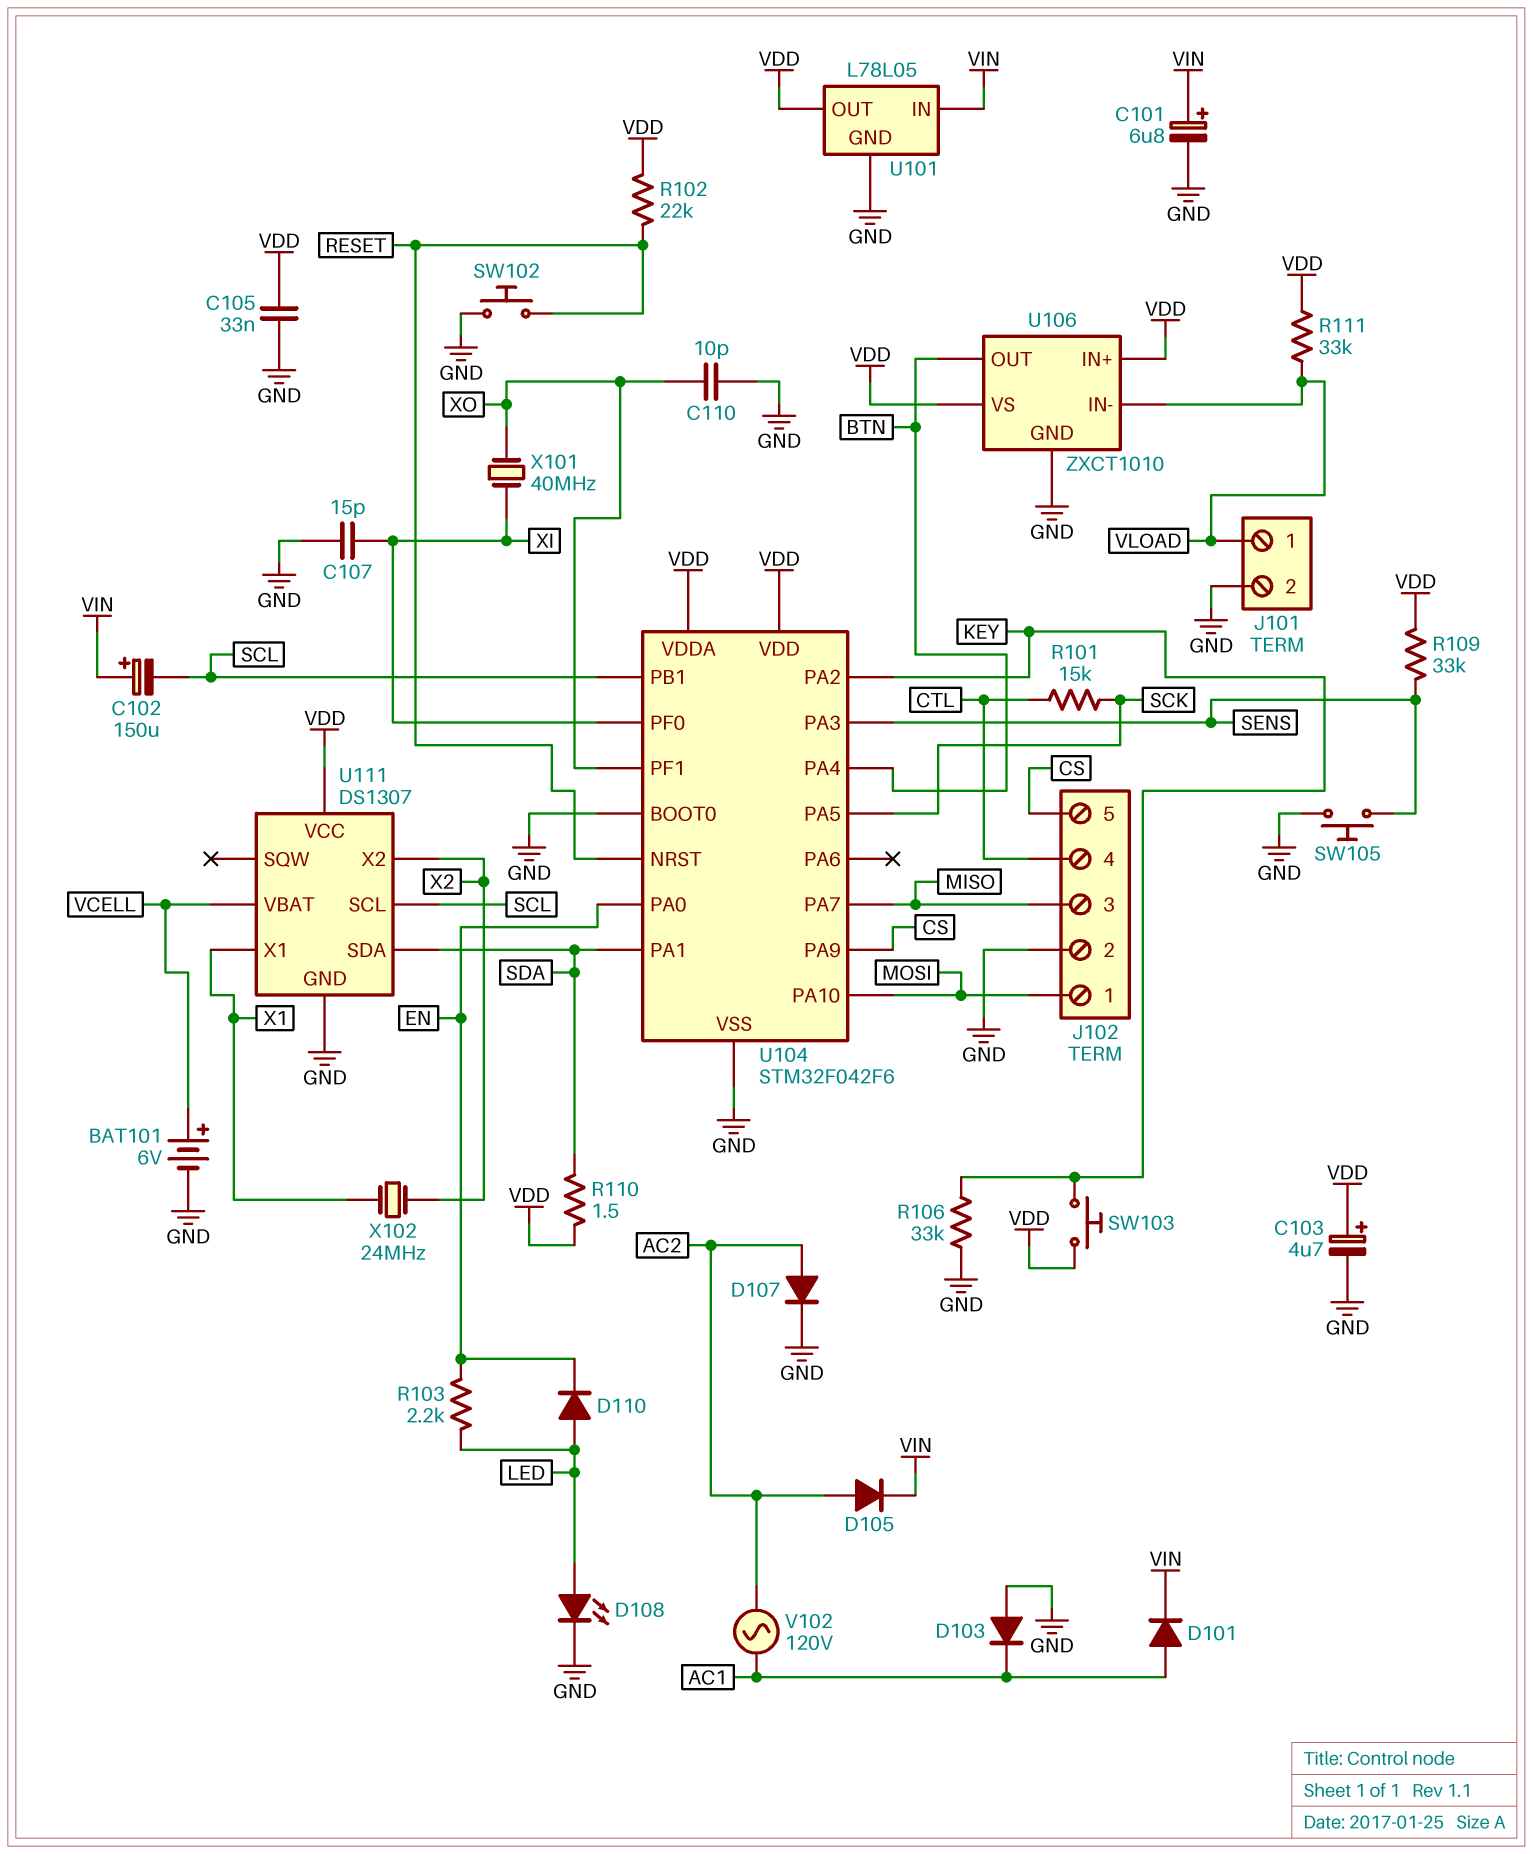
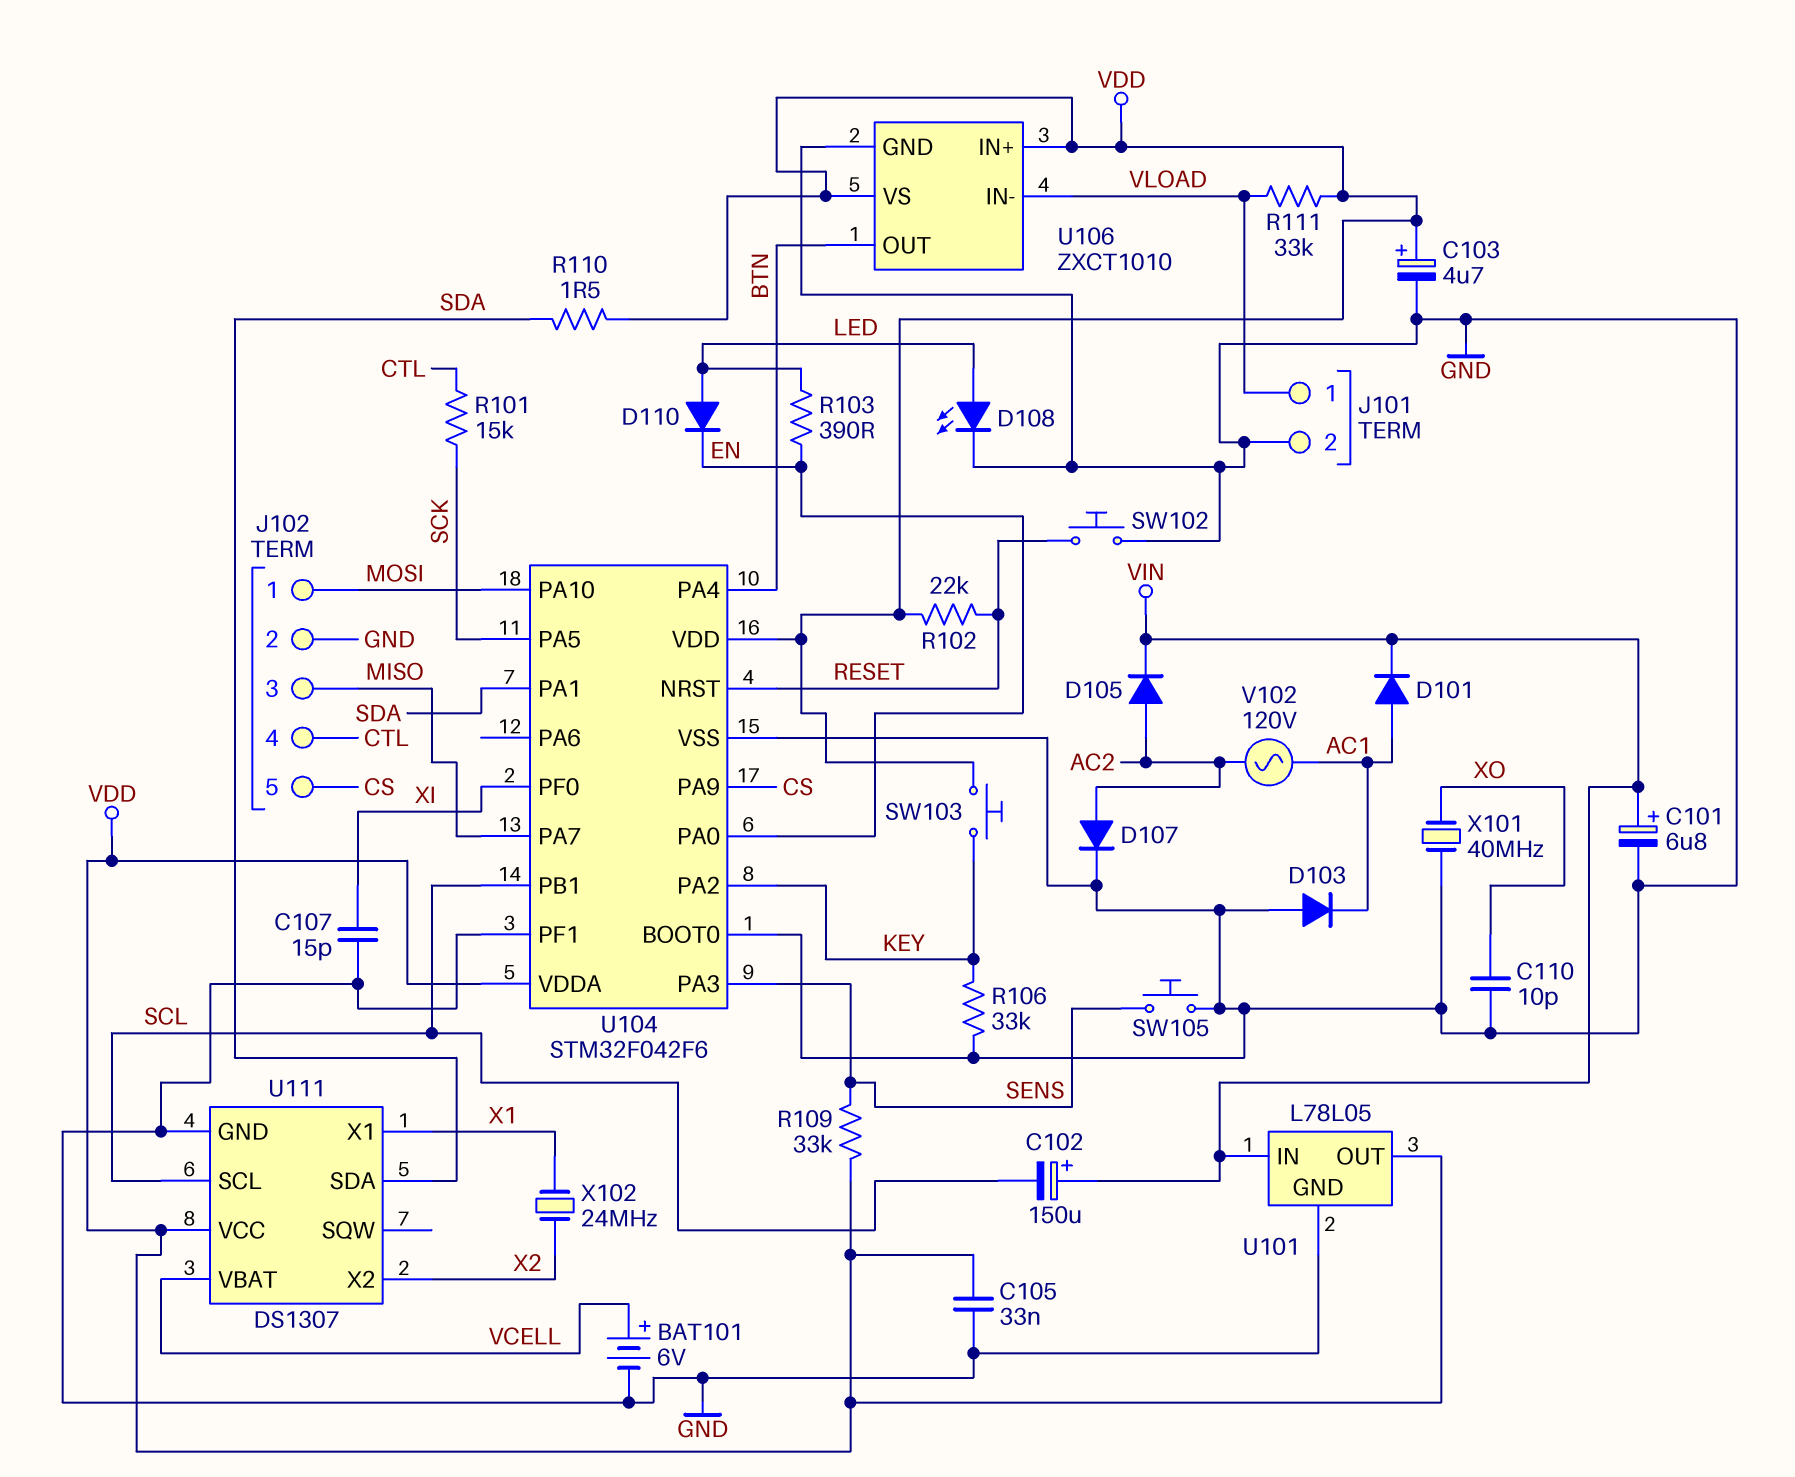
R103: 2.2k (EN, LED) -> 390 (EN, LED)
U104 pin PF1: XO -> GND
X101: 40MHz (XI, XO) -> 40MHz (GND, XO)

